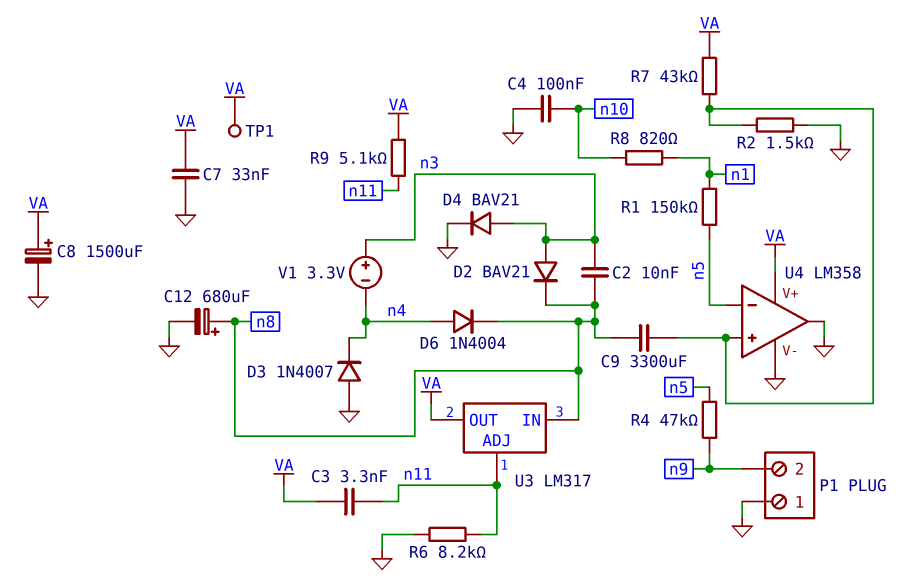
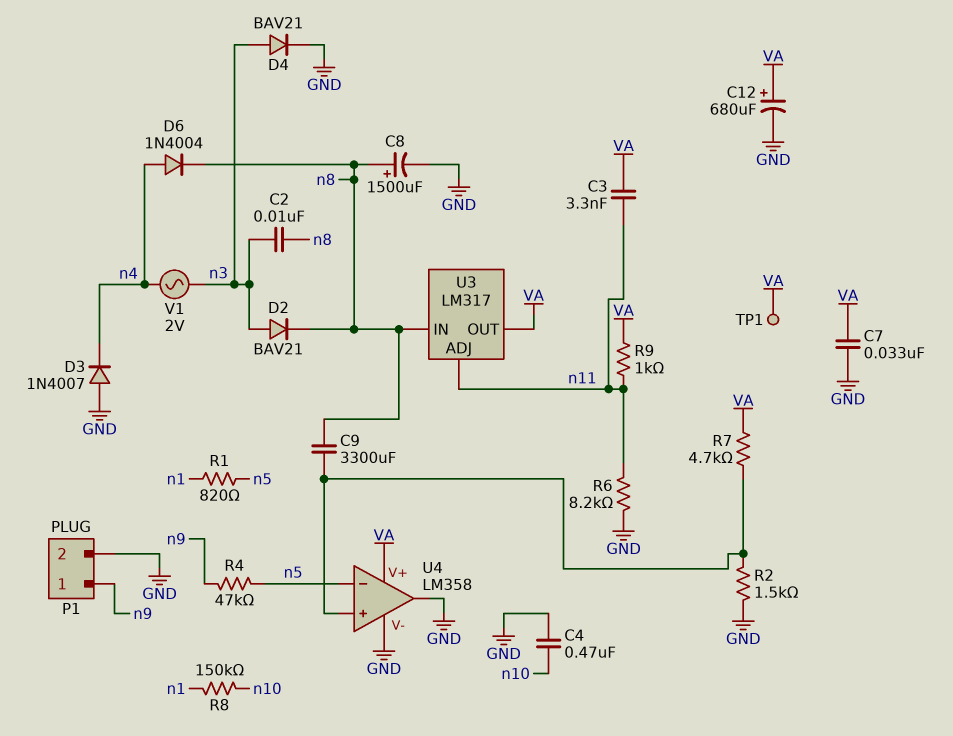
C4: 100nF (GND, n10) -> 470nF (GND, n10)
C8: 1500uF (plus VA, minus GND) -> 1500uF (plus n8, minus GND)
C12: 680uF (plus n8, minus GND) -> 680uF (plus VA, minus GND)
P1 pin 1: GND -> n9
P1 pin 2: n9 -> GND
R1: 150k (n1, n5) -> 820 (n1, n5)
R7: 43k (U4/in+, VA) -> 4.7k (U4/in+, VA)
R8: 820 (n1, n10) -> 150k (n1, n10)
R9: 5.1k (VA, n11) -> 1k (VA, n11)
V1: 3.3V (plus n3, minus n4) -> AC 2V (n3, n4)

